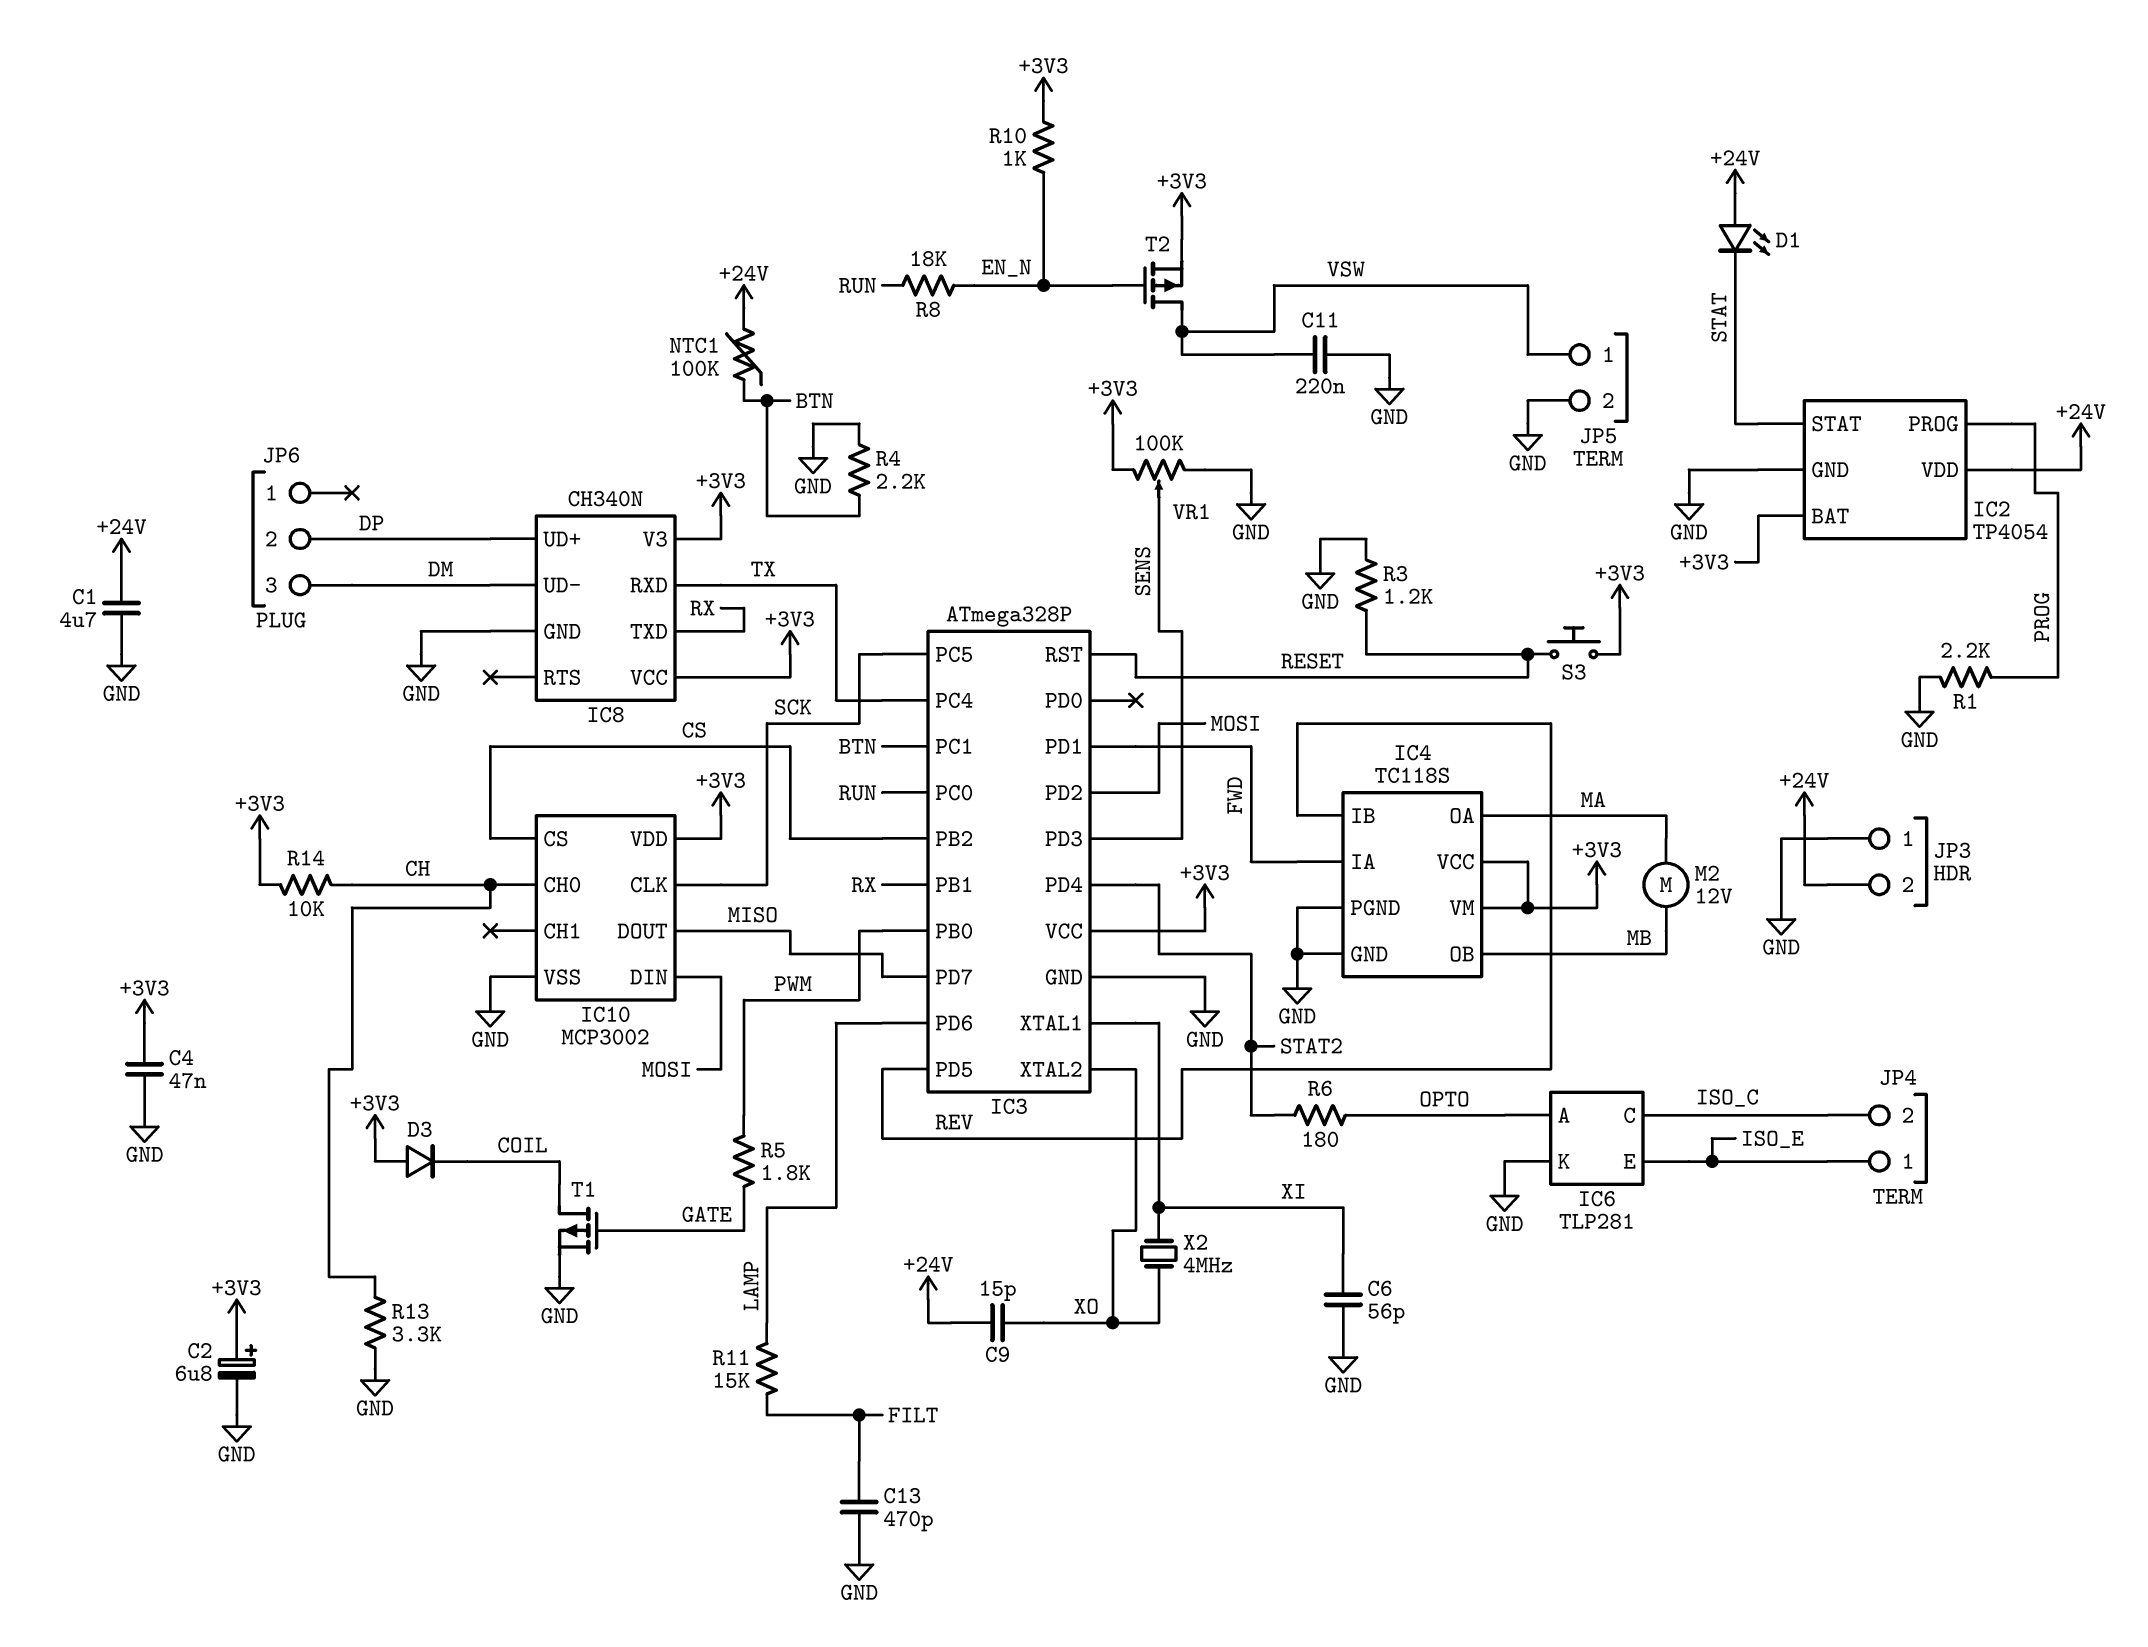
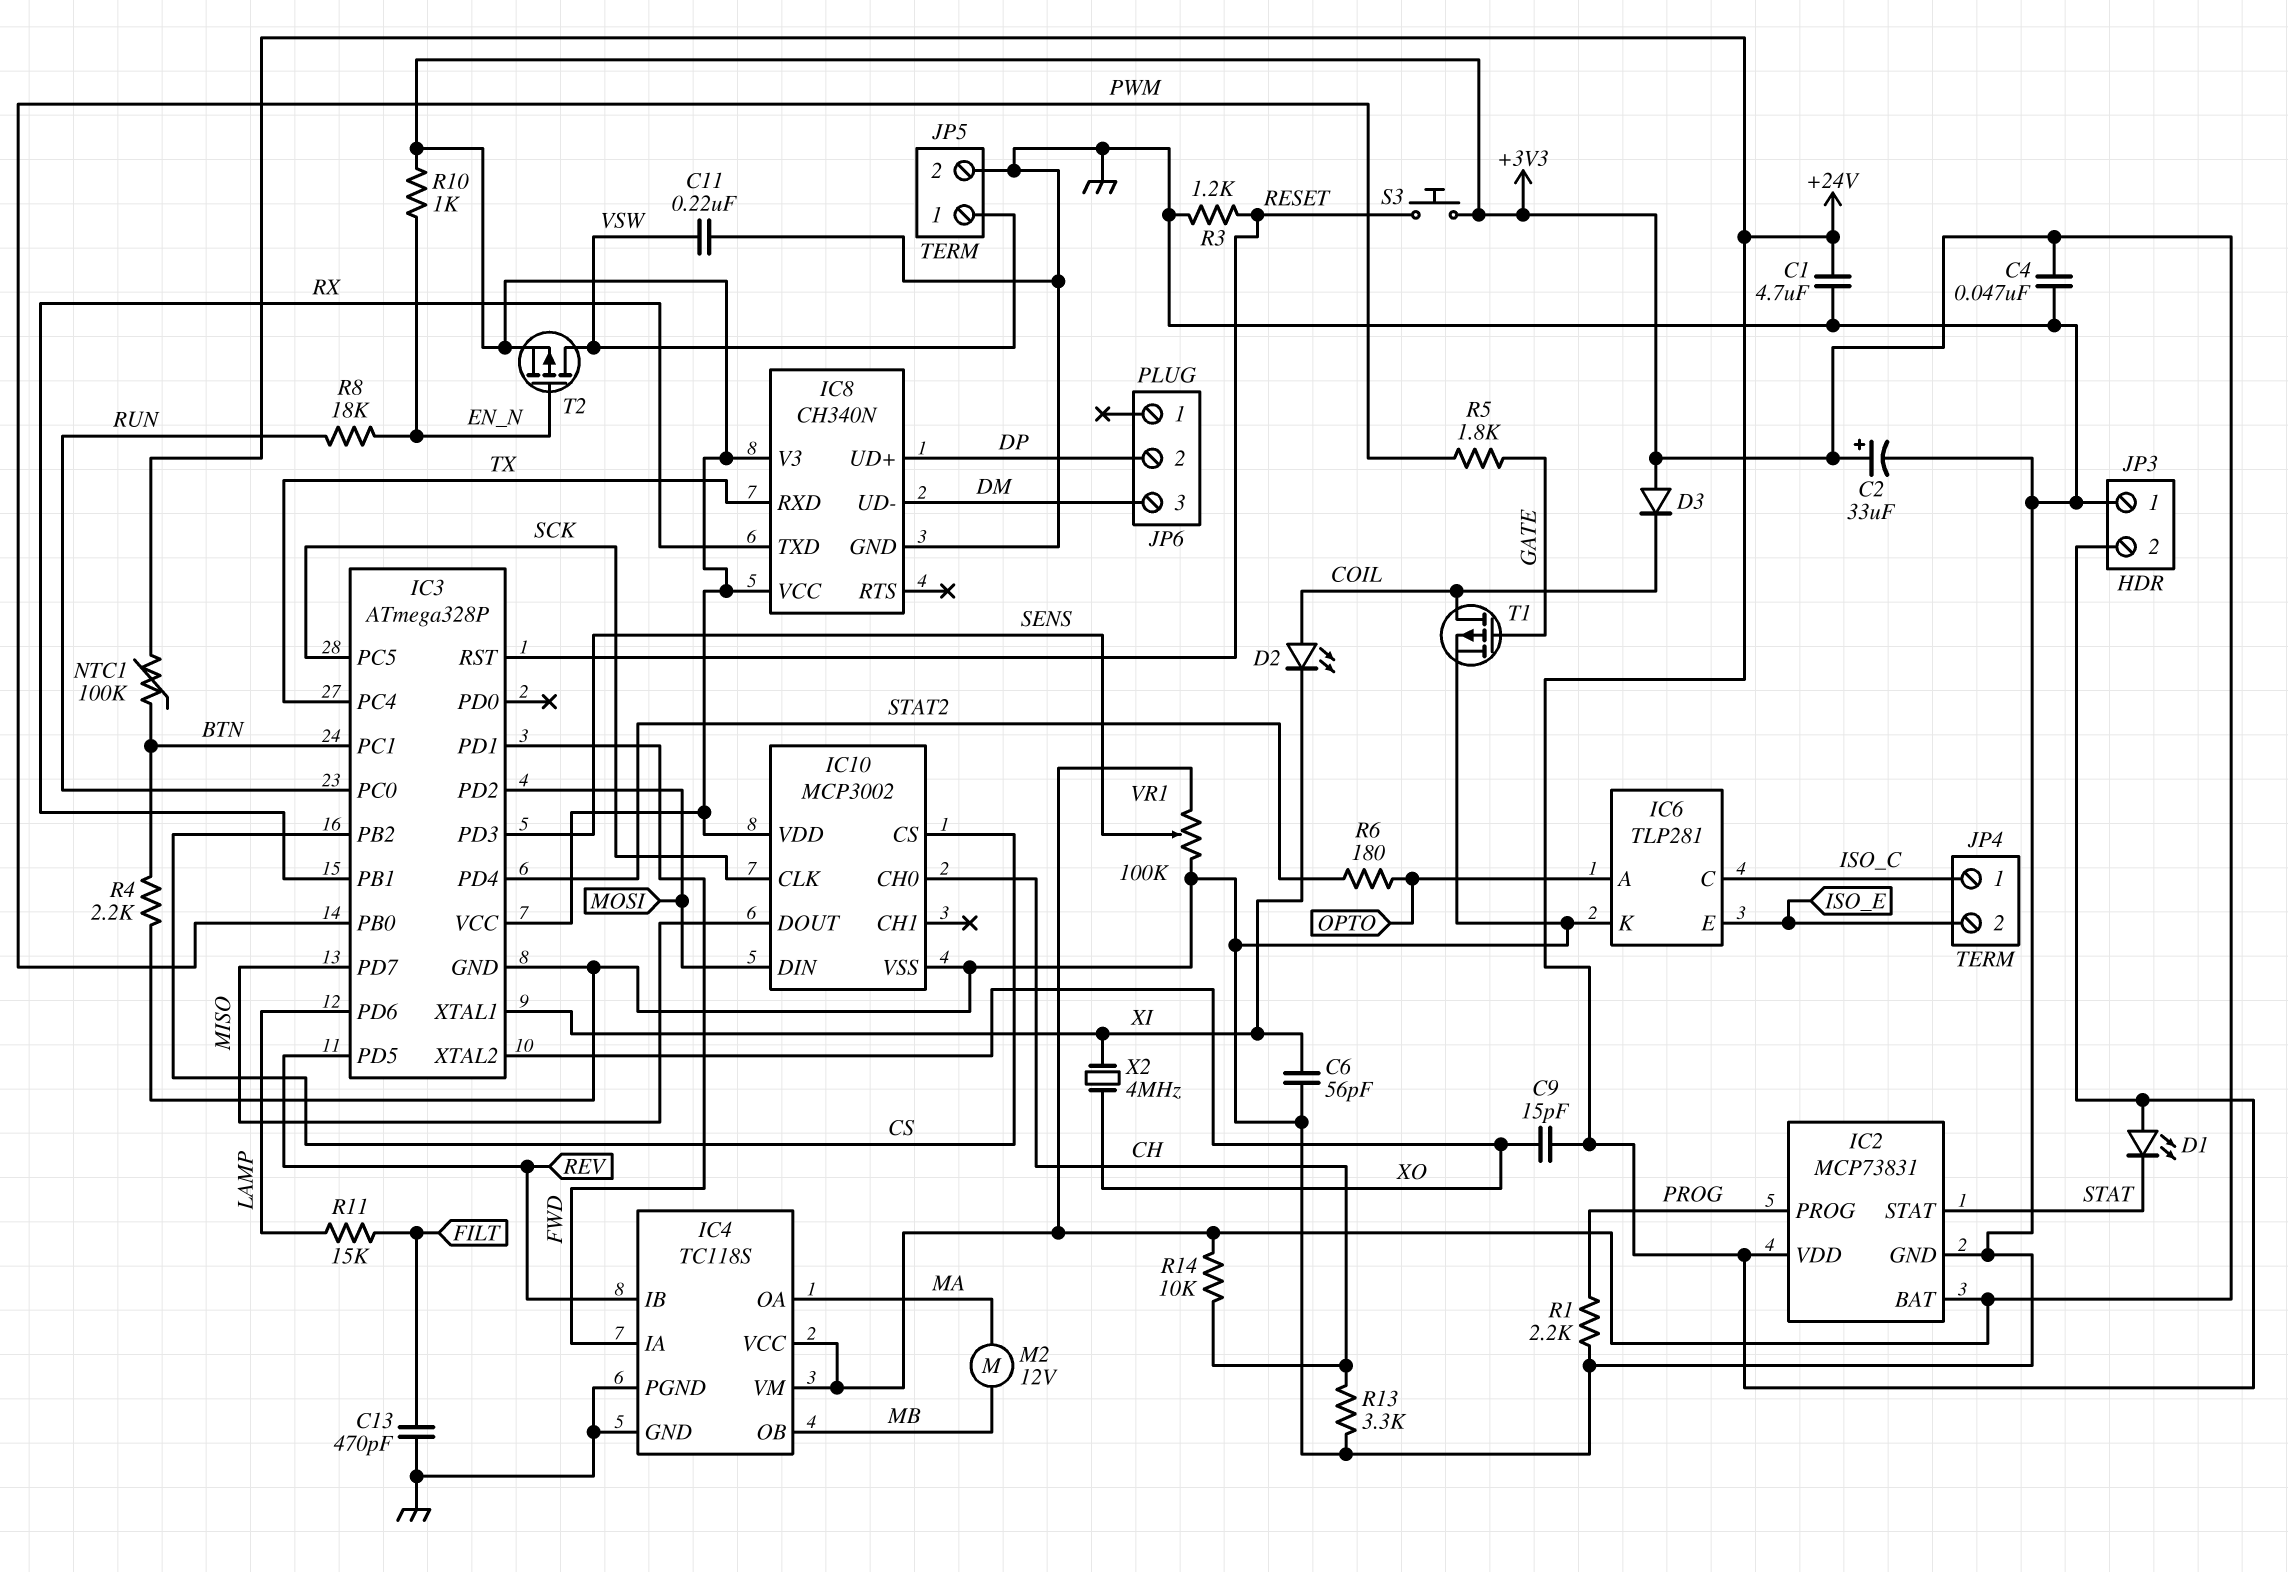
C2: 6.8uF (plus +3V3, minus GND) -> 33uF (plus +3V3, minus GND)
D2: none -> LED (A COIL, K XI)
IC2: TP4054 -> MCP73831
JP4 pin 1: ISO_E -> ISO_C
JP4 pin 2: ISO_C -> ISO_E

